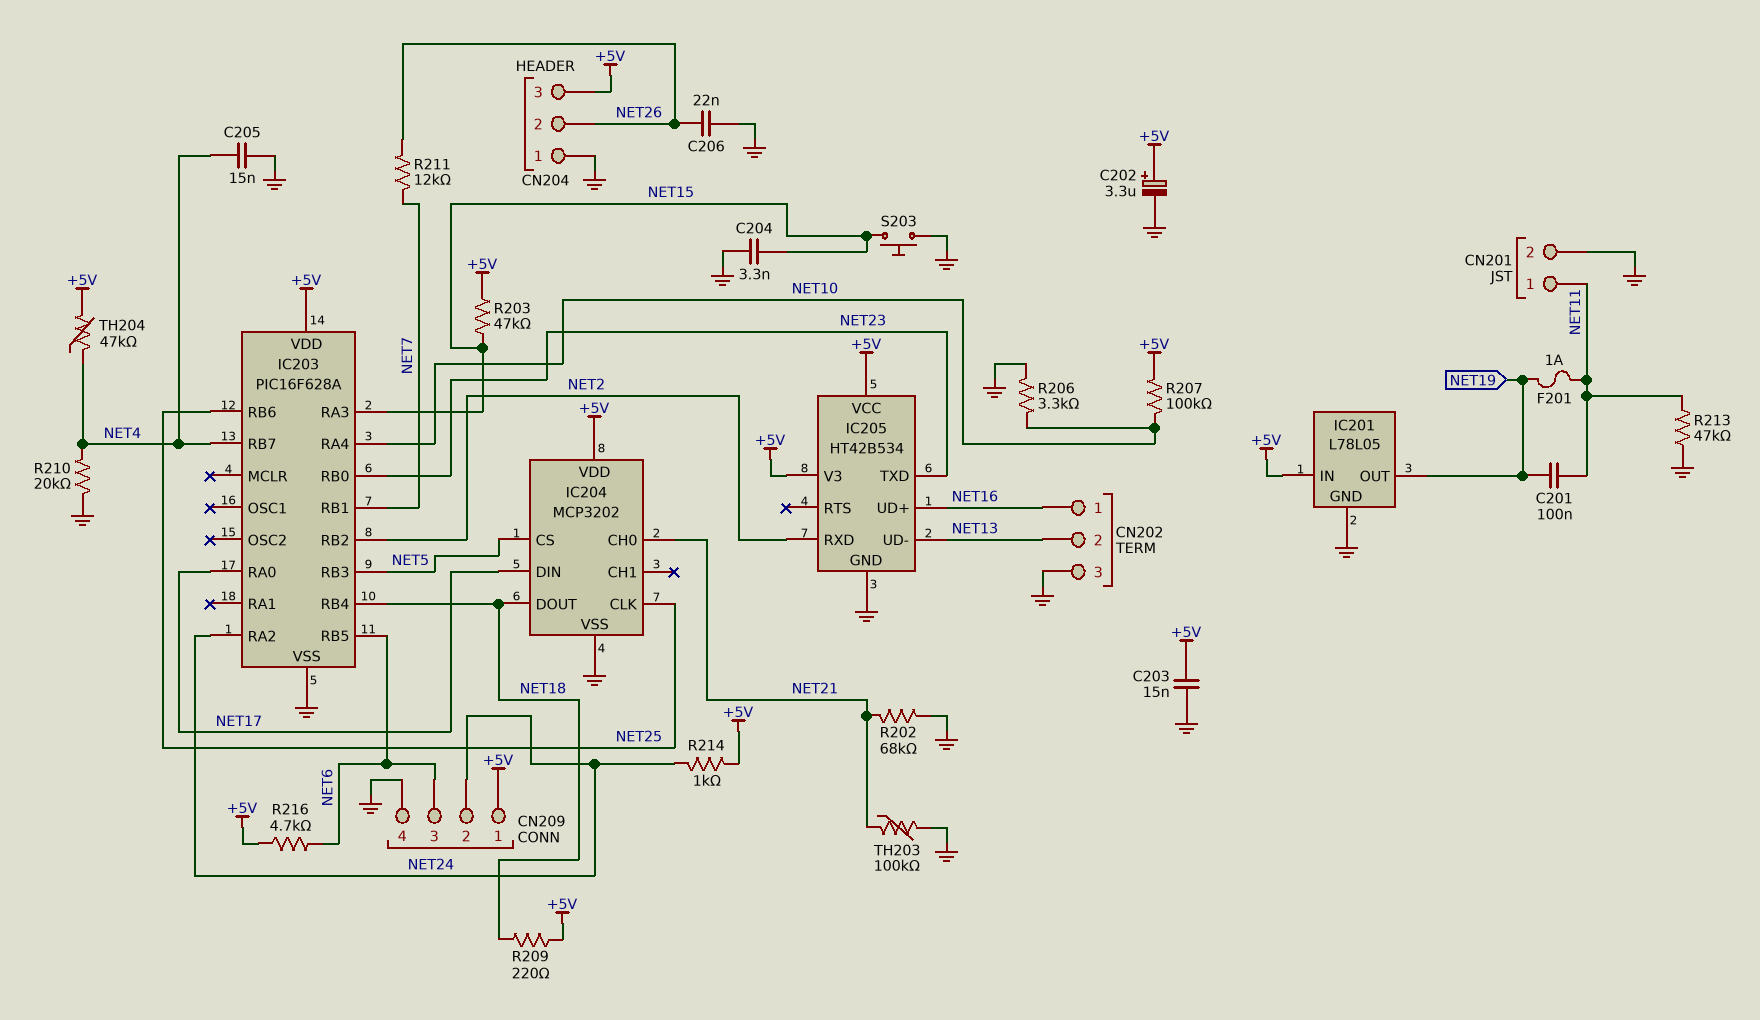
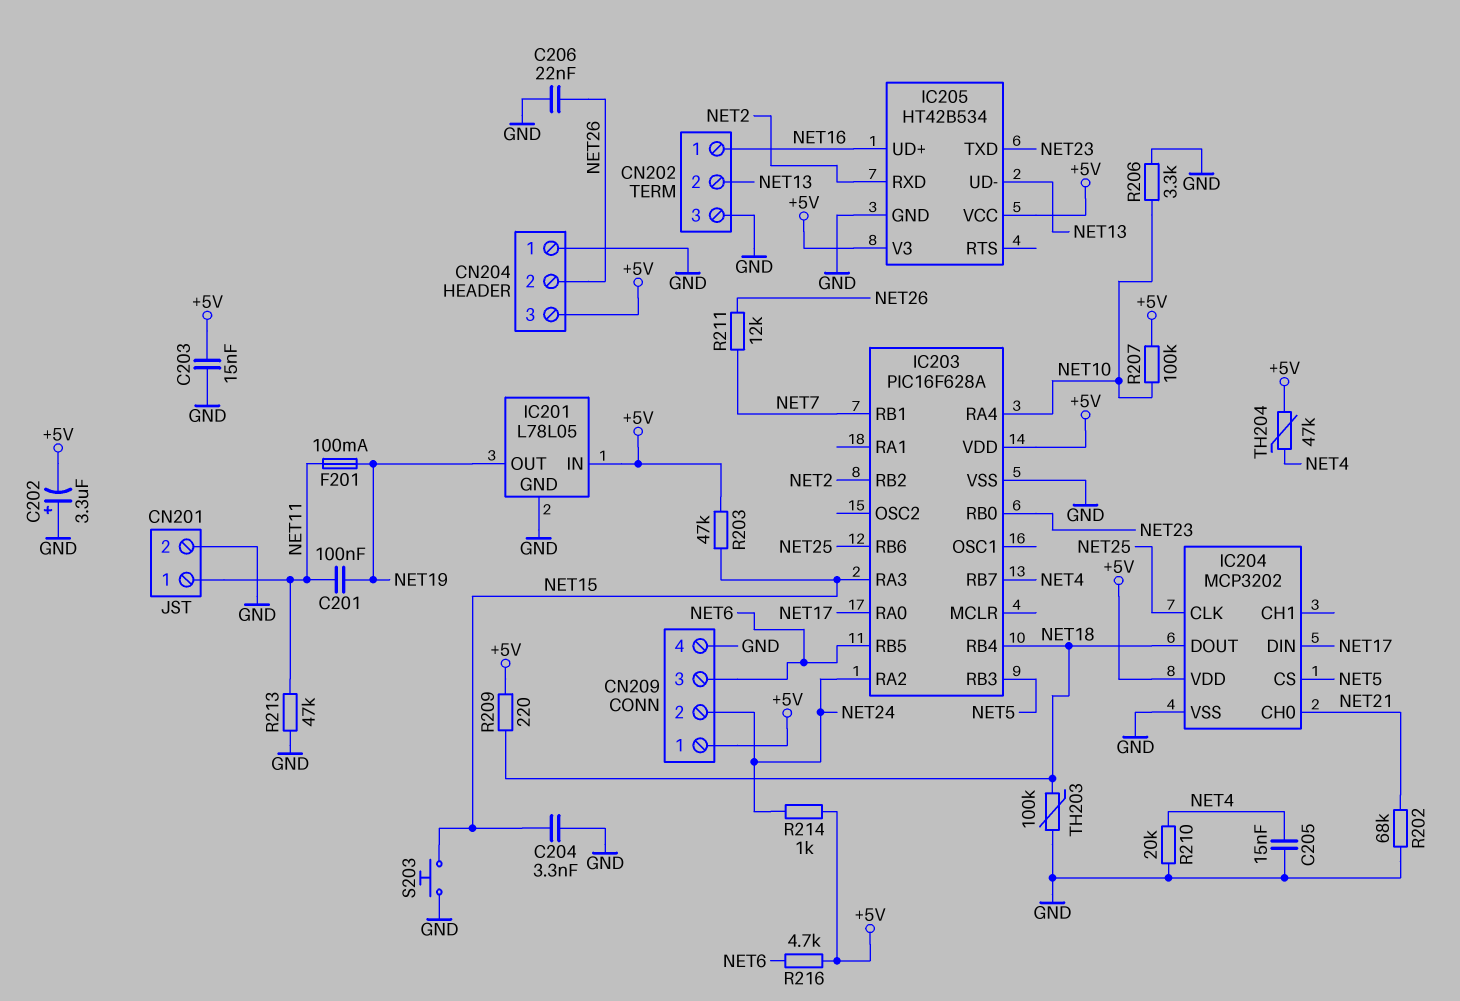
C202: 3.3uF (plus +5V, minus GND) -> 3.3uF (plus GND, minus +5V)
F201: 1A (NET11, NET19) -> 100mA (NET11, NET19)
TH203: 100k (GND, NET21) -> 100k (GND, NET18)

